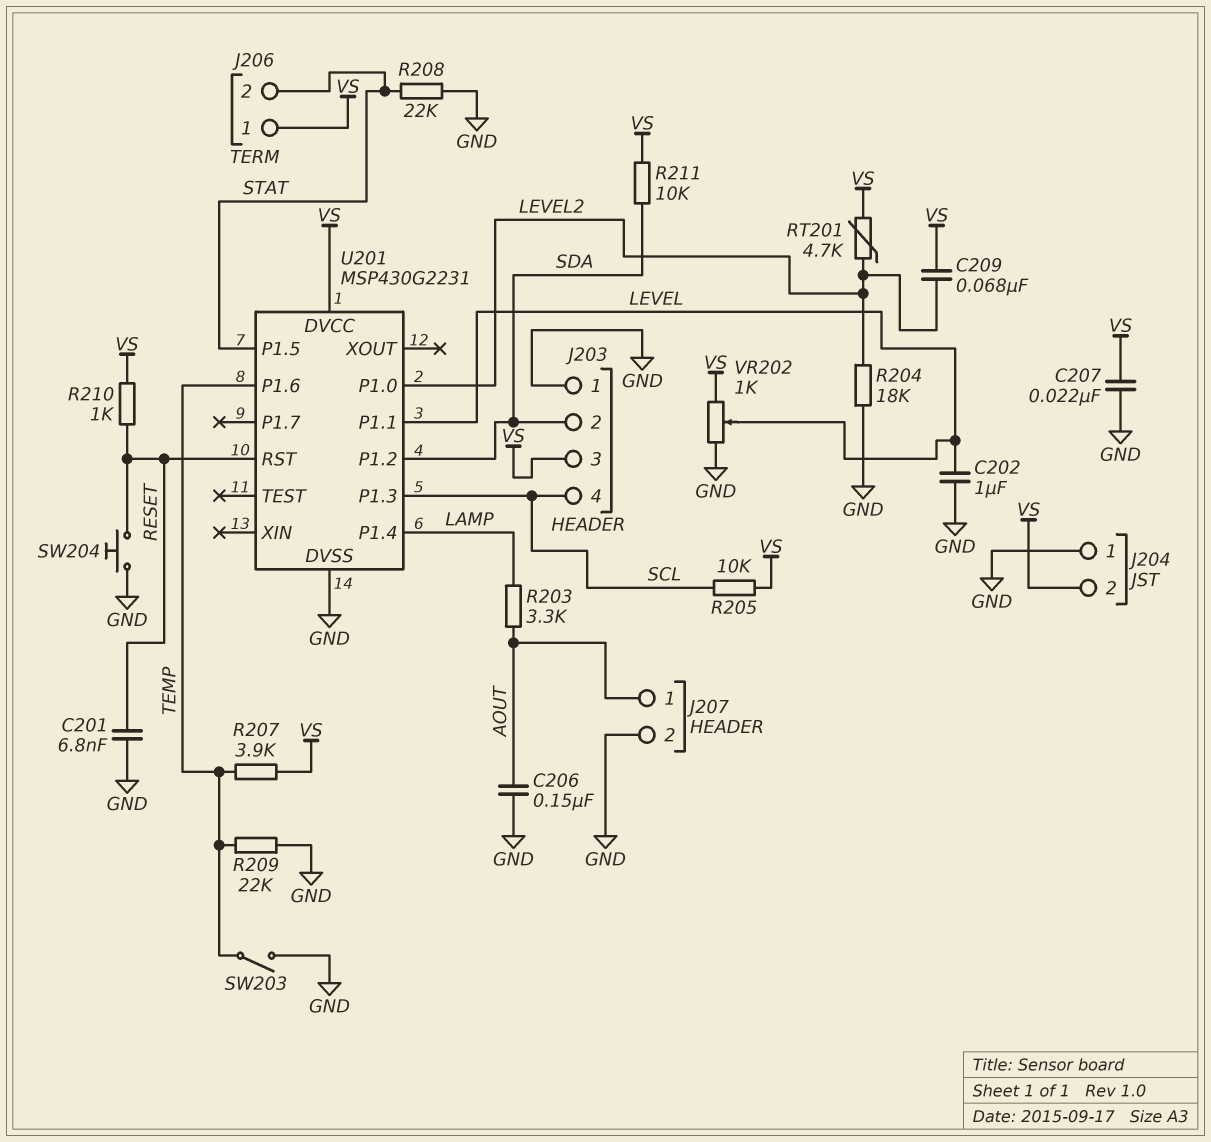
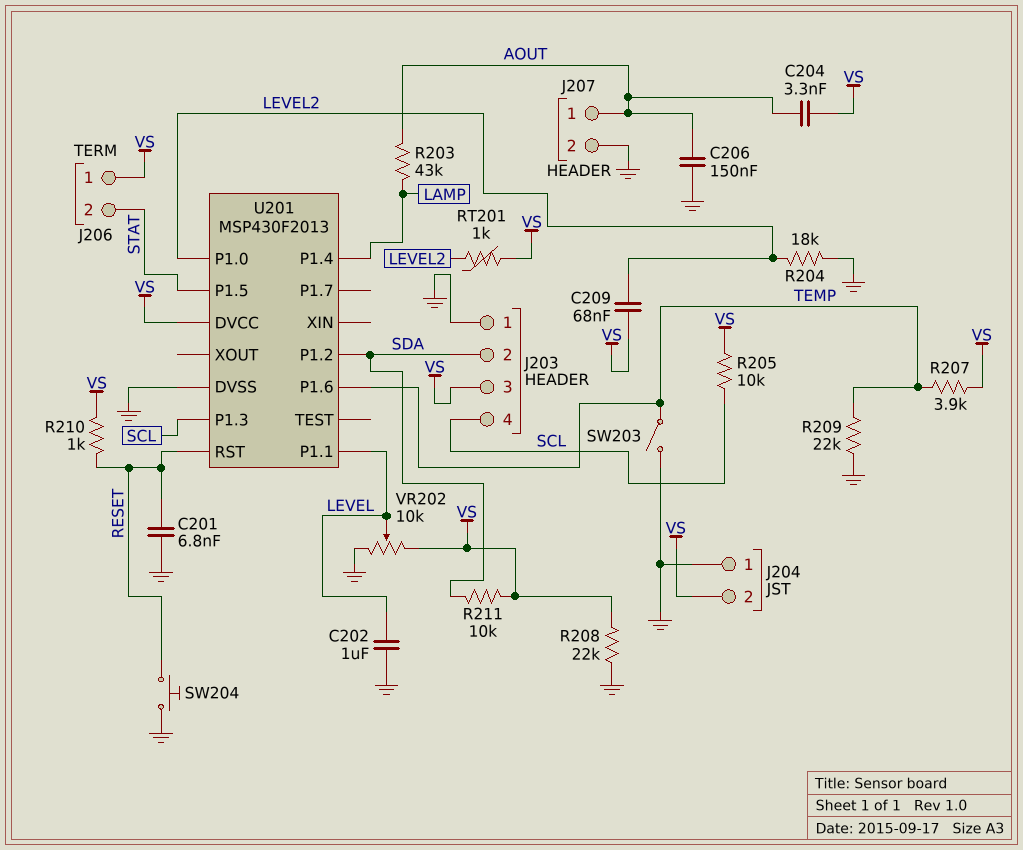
C204: none -> 3.3nF (AOUT, VS)
C207: 22nF (GND, VS) -> none
R203: 3.3k (AOUT, LAMP) -> 43k (AOUT, LAMP)
R208: 22k (GND, STAT) -> 22k (GND, VS)
RT201: 4.7k (LEVEL2, VS) -> 1k (LEVEL2, VS)
U201: MSP430G2231 -> MSP430F2013
VR202: 1k (GND, VS, wiper LEVEL) -> 10k (GND, VS, wiper LEVEL)

